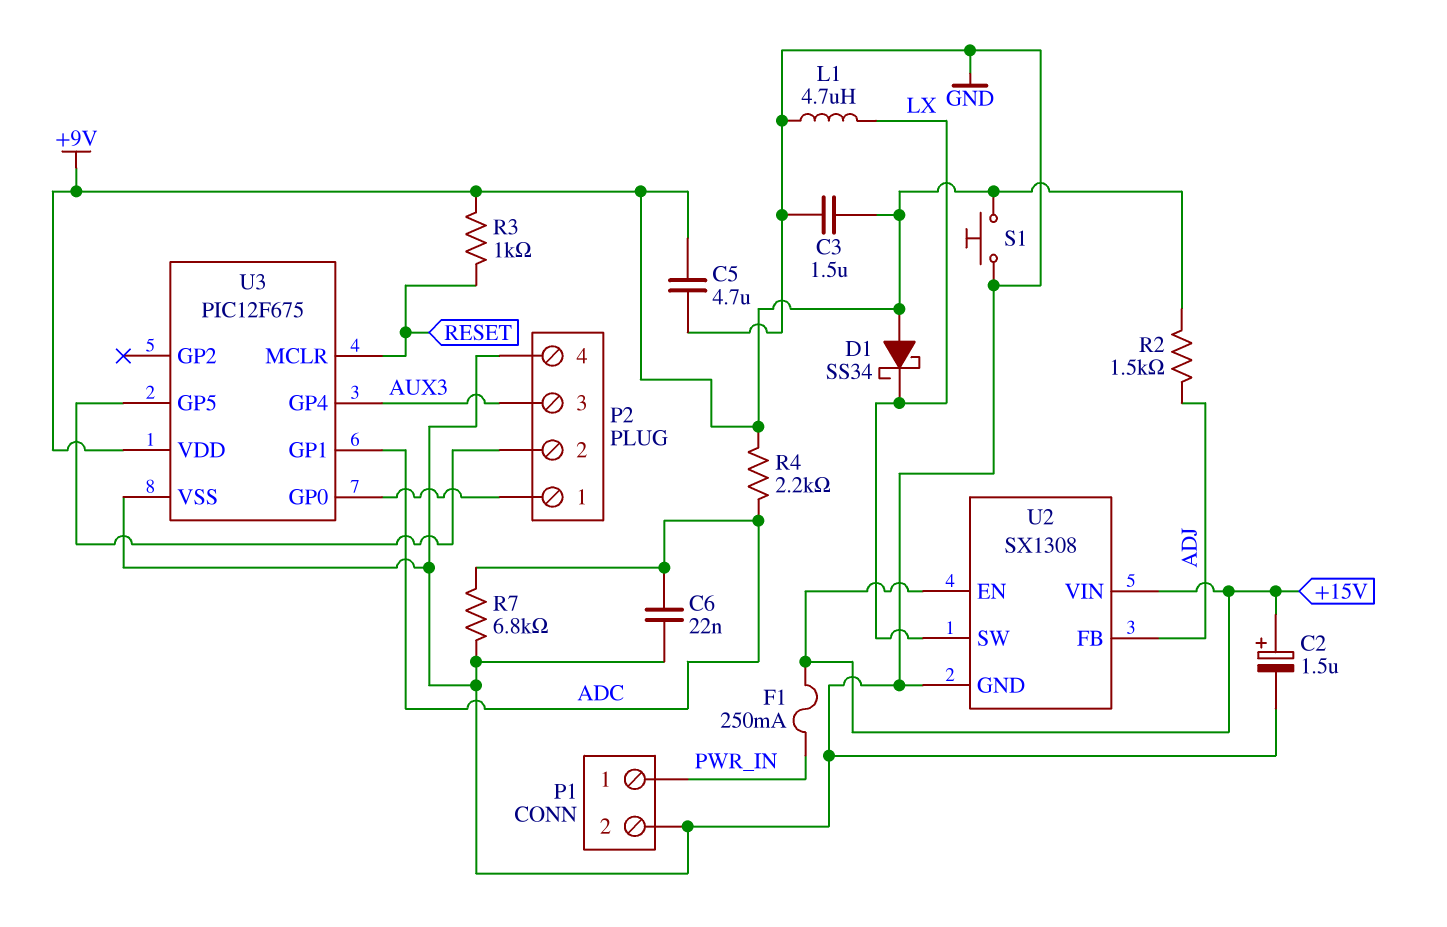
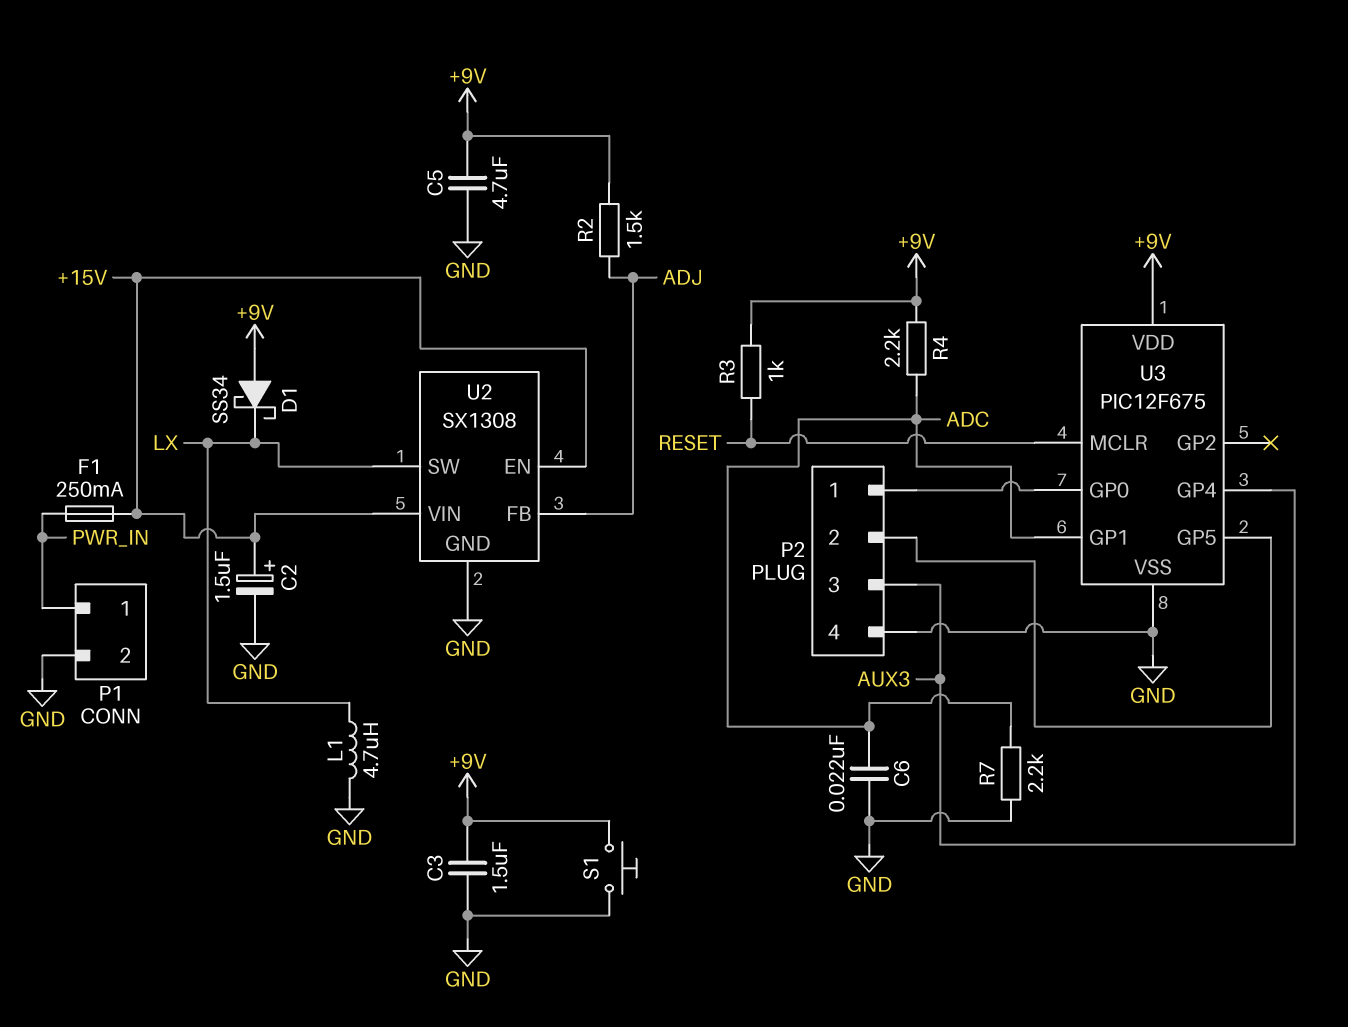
R7: 6.8k (ADC, GND) -> 2.2k (ADC, GND)

